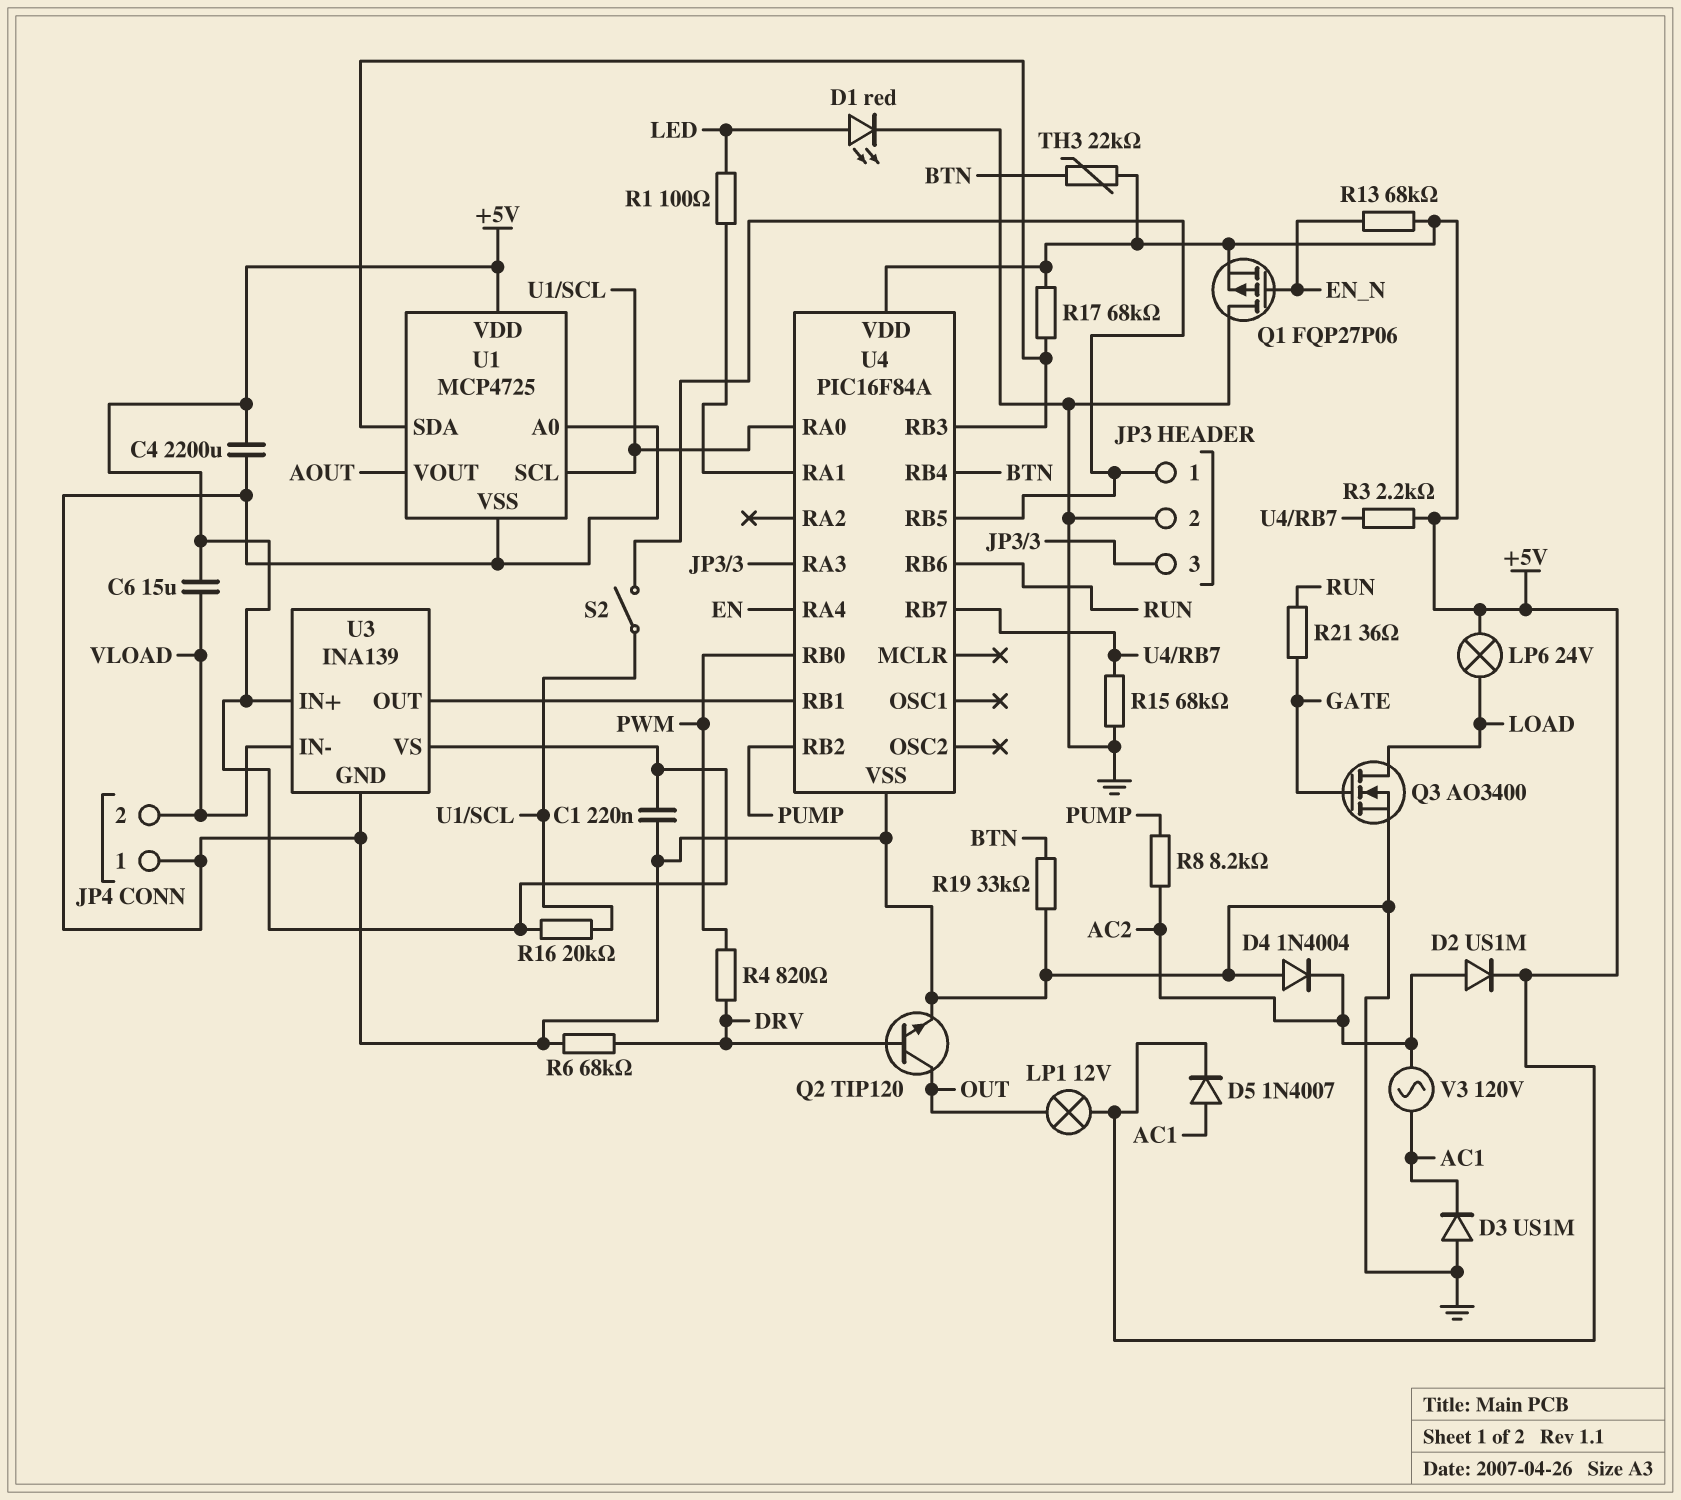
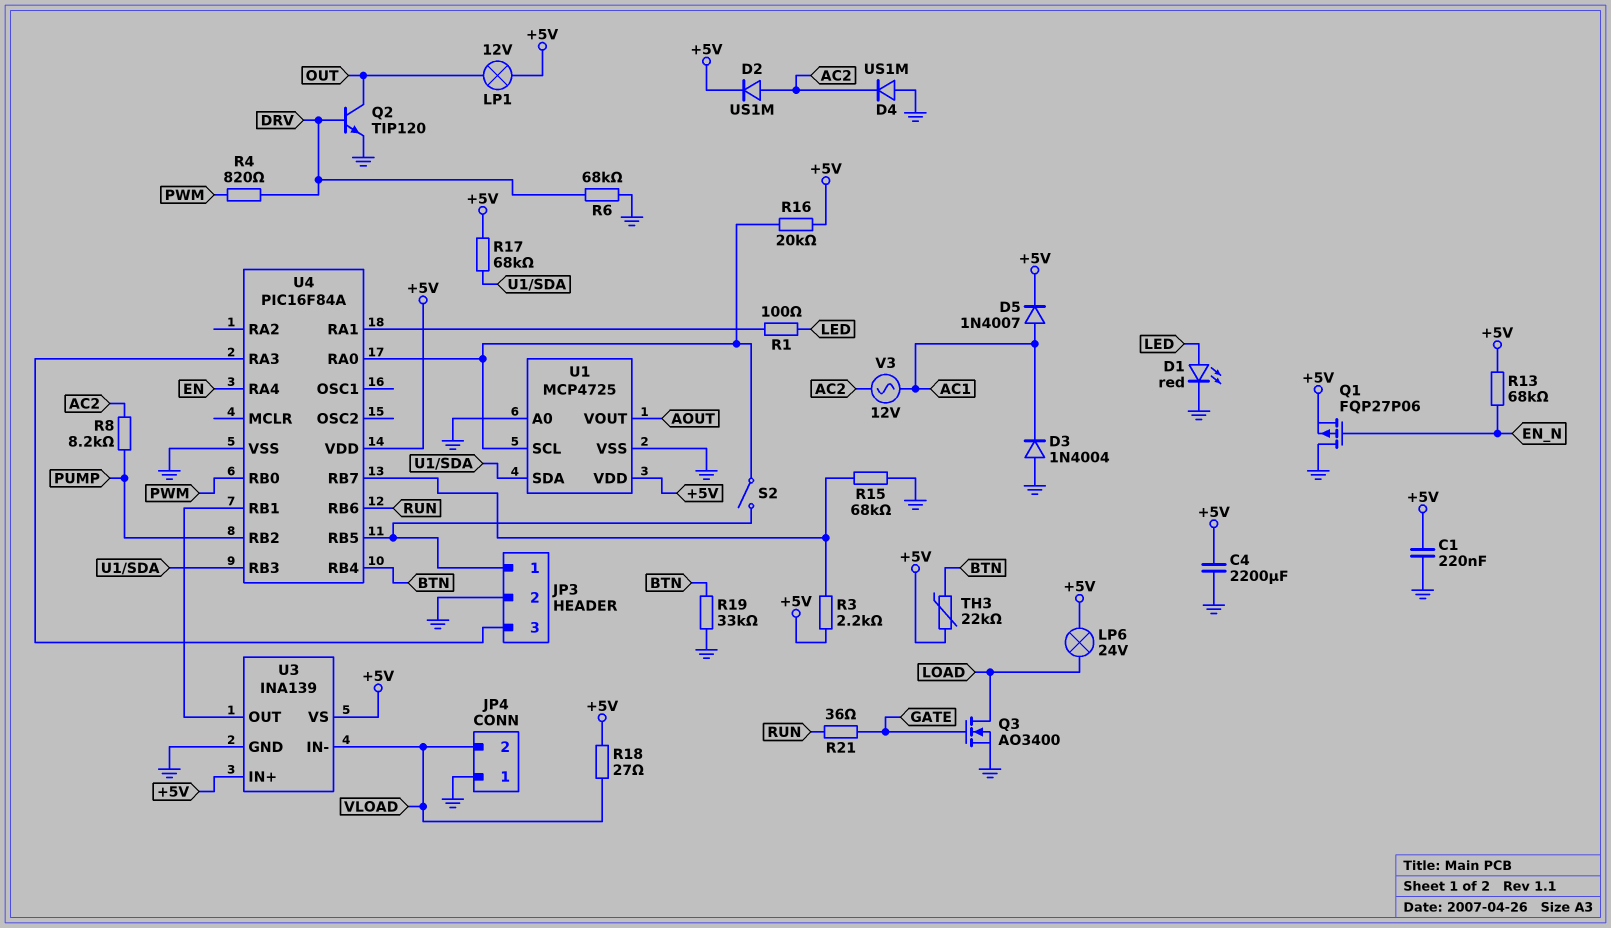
C6: 15uF (+5V, VLOAD) -> none
D3: diode US1M (A GND, K AC1) -> diode 1N4004 (A GND, K AC1)
D4: diode 1N4004 (A GND, K AC2) -> diode US1M (A GND, K AC2)
R18: none -> 27 (+5V, VLOAD)
V3: AC 120V (AC1, AC2) -> AC 12V (AC1, AC2)

